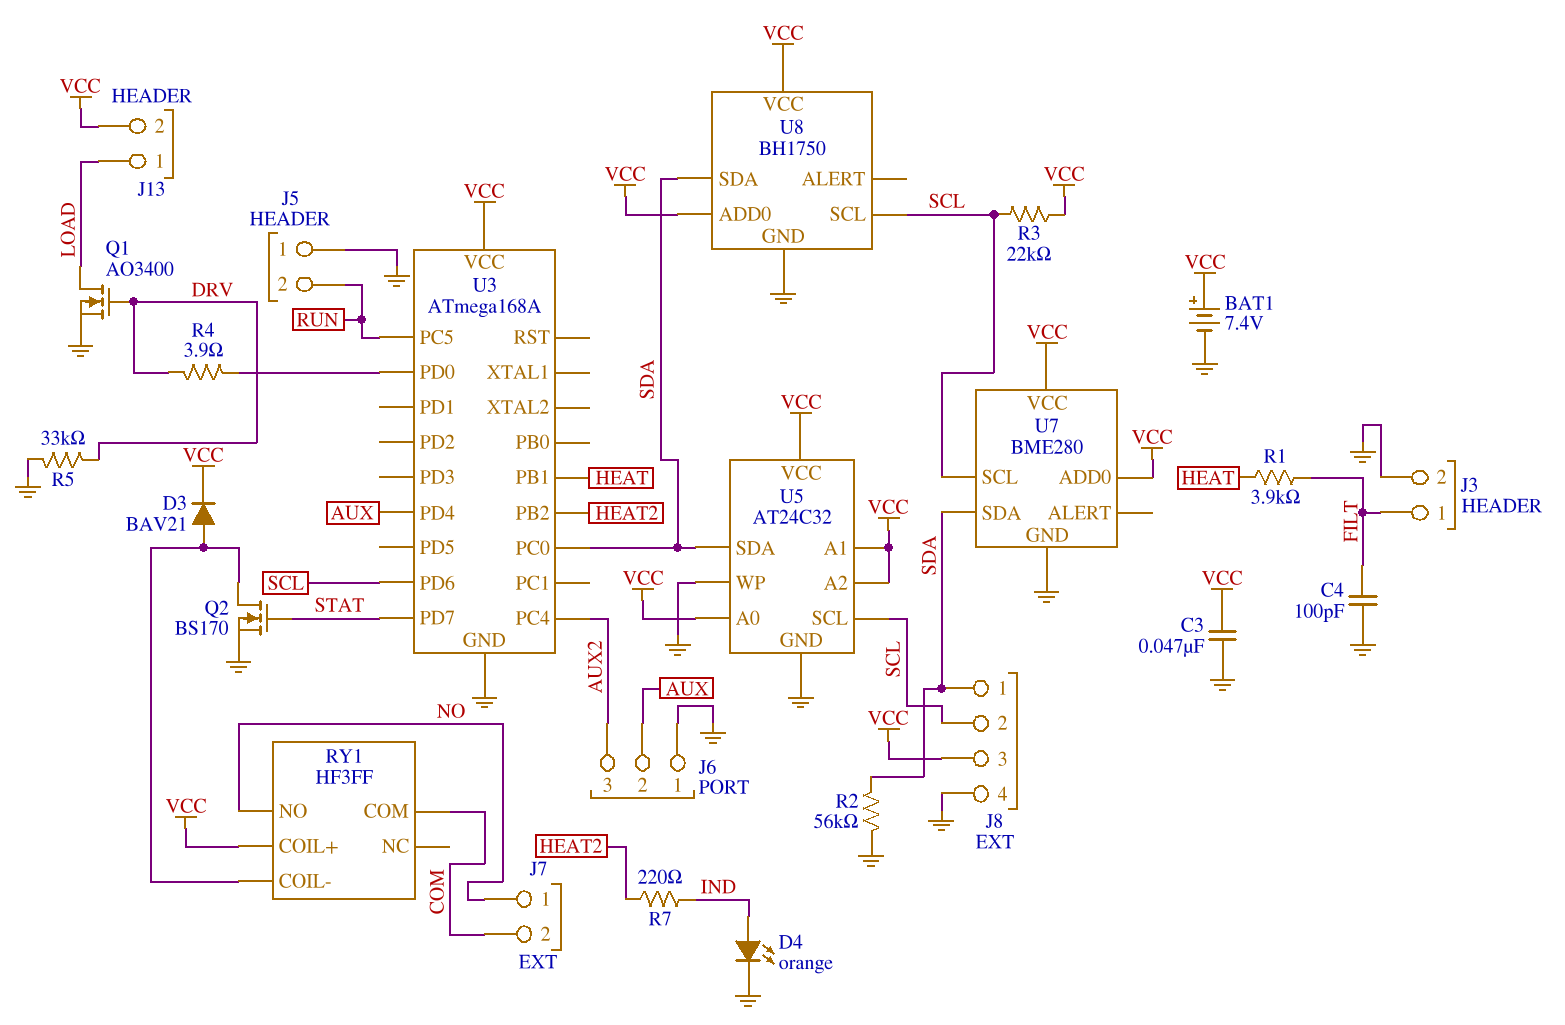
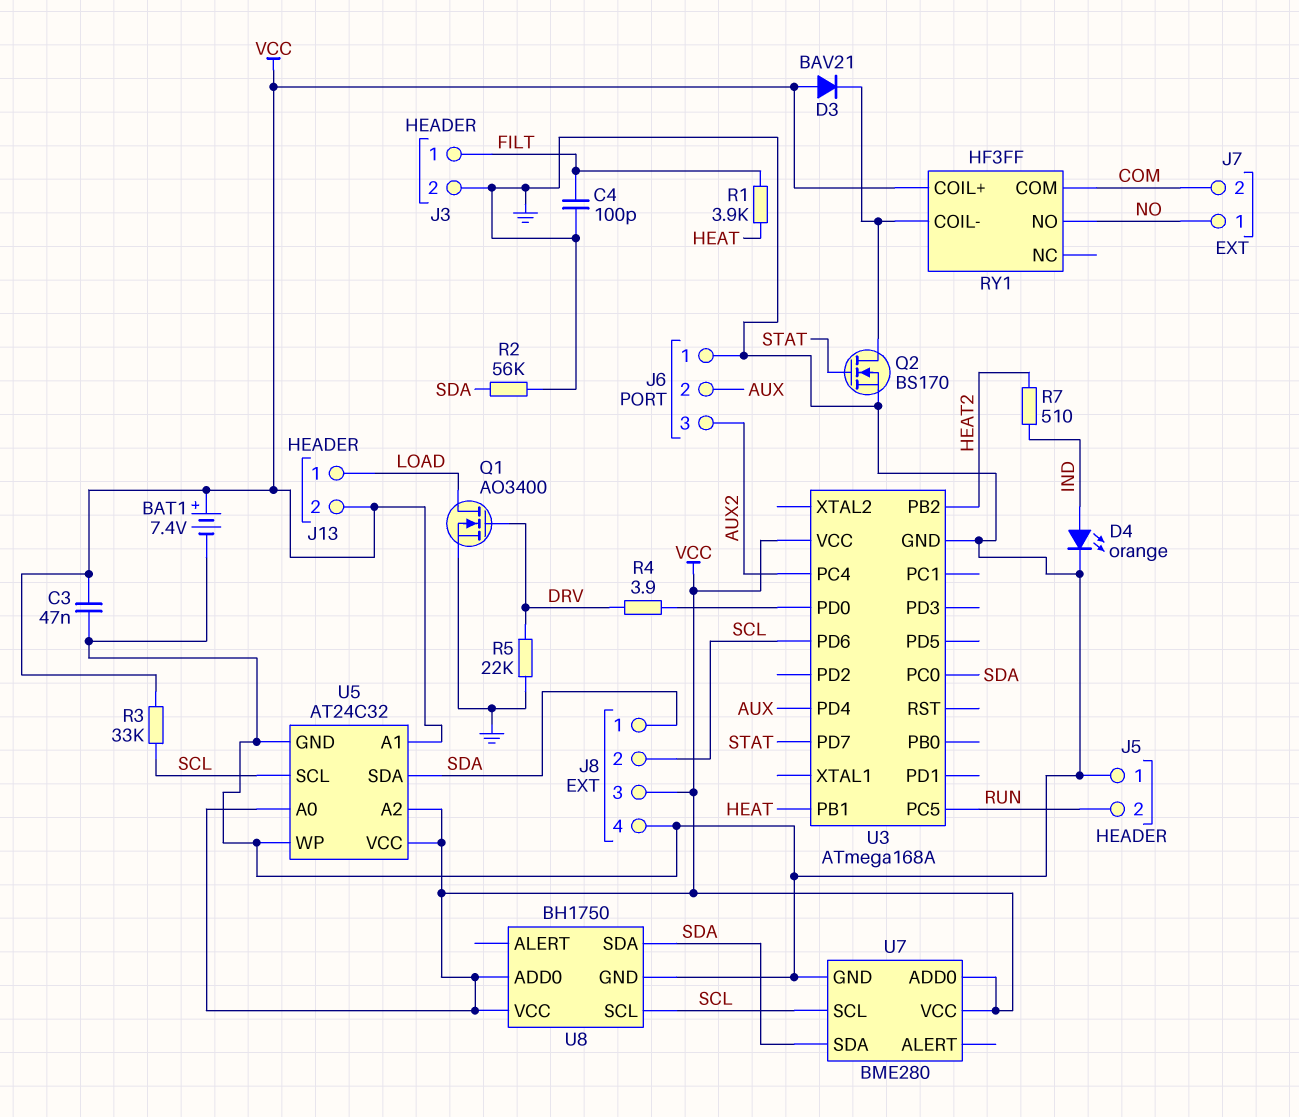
D3: diode BAV21 (A RY1/COIL-, K VCC) -> diode BAV21 (A VCC, K RY1/COIL-)
R3: 22k (SCL, VCC) -> 33k (SCL, VCC)
R5: 33k (DRV, GND) -> 22k (DRV, GND)
R7: 220 (HEAT2, IND) -> 510 (HEAT2, IND)

